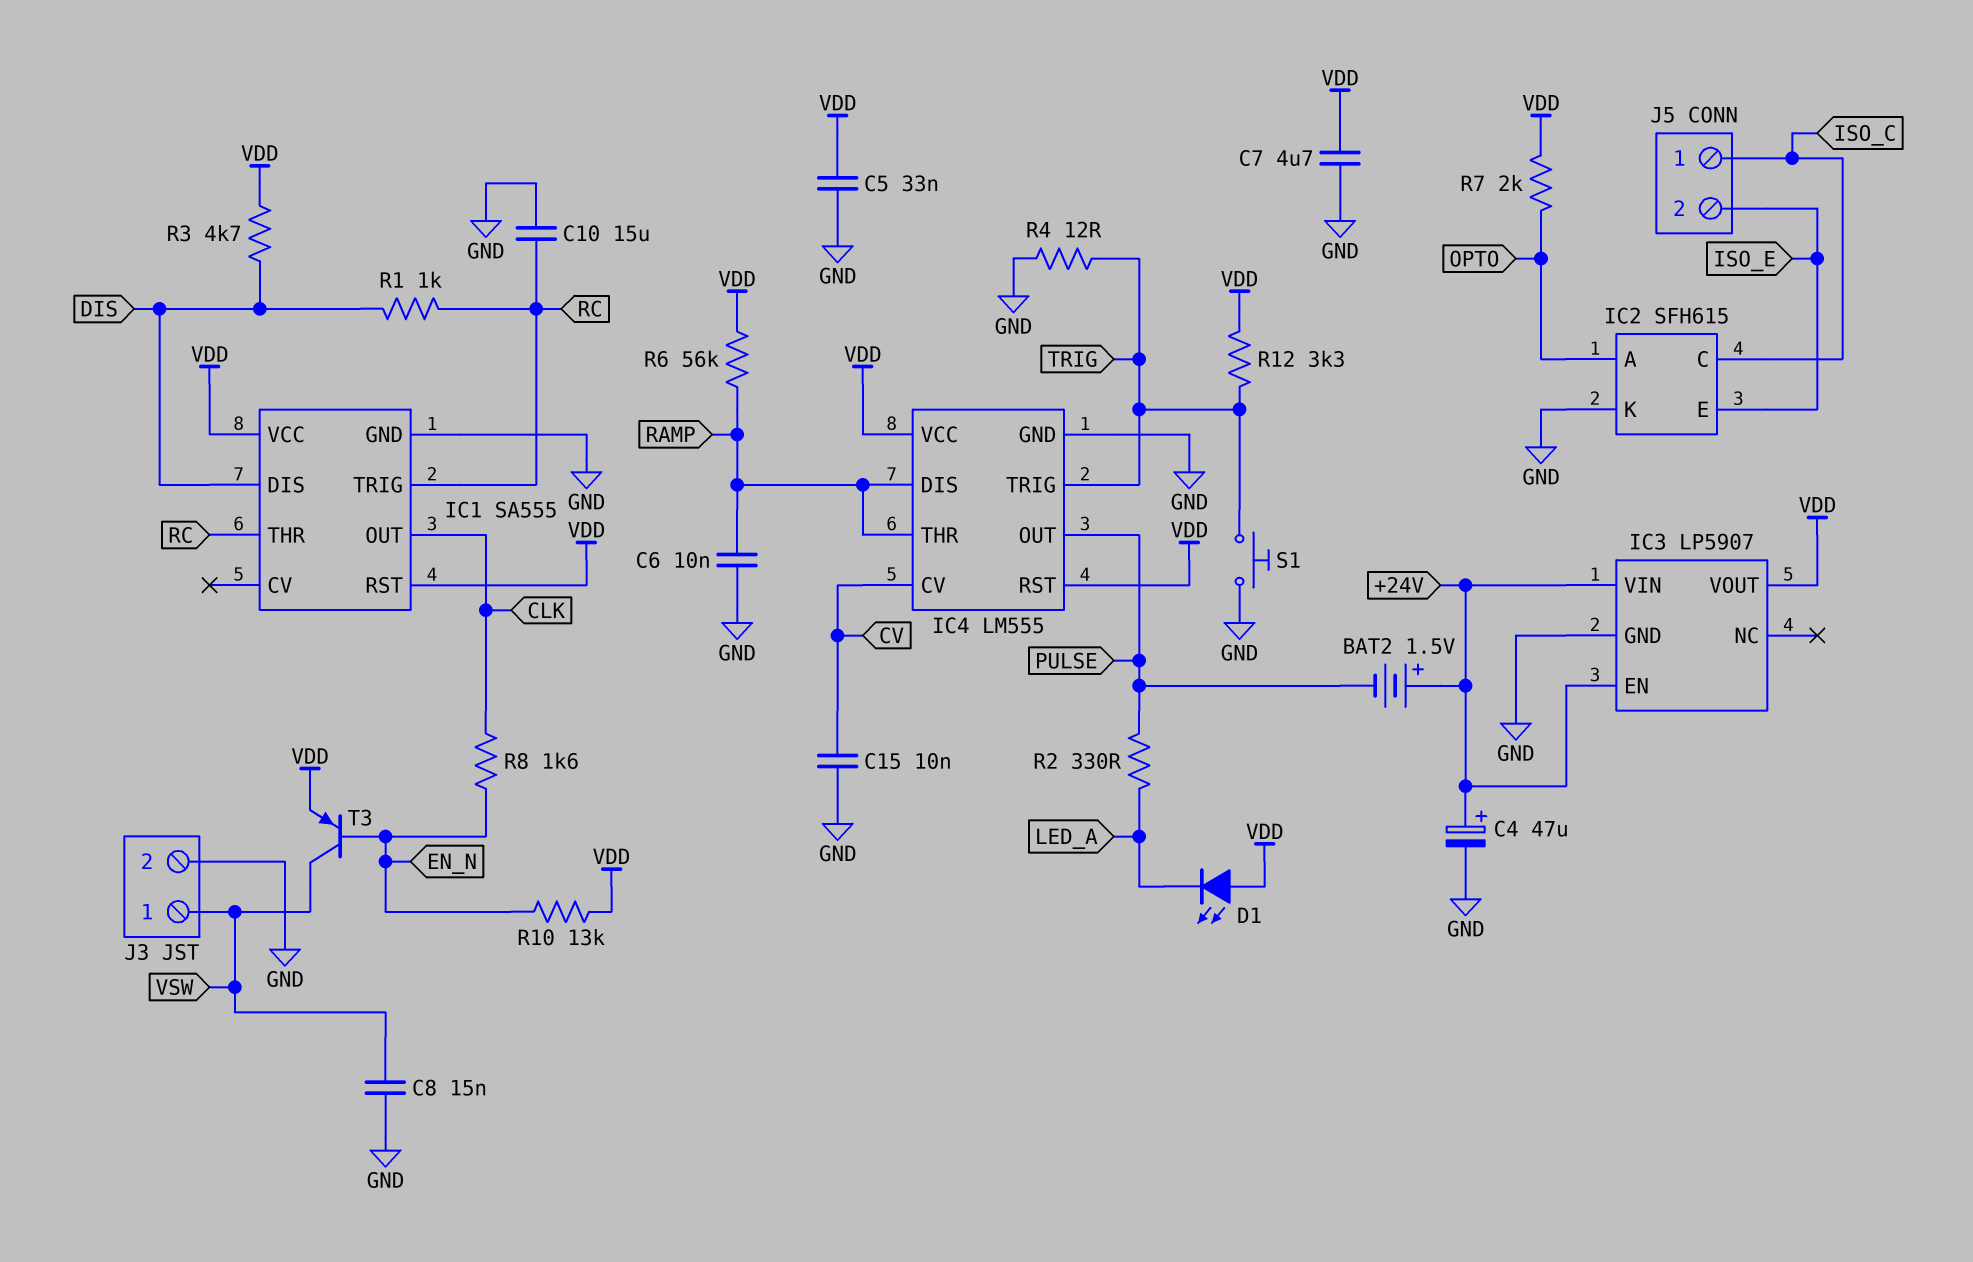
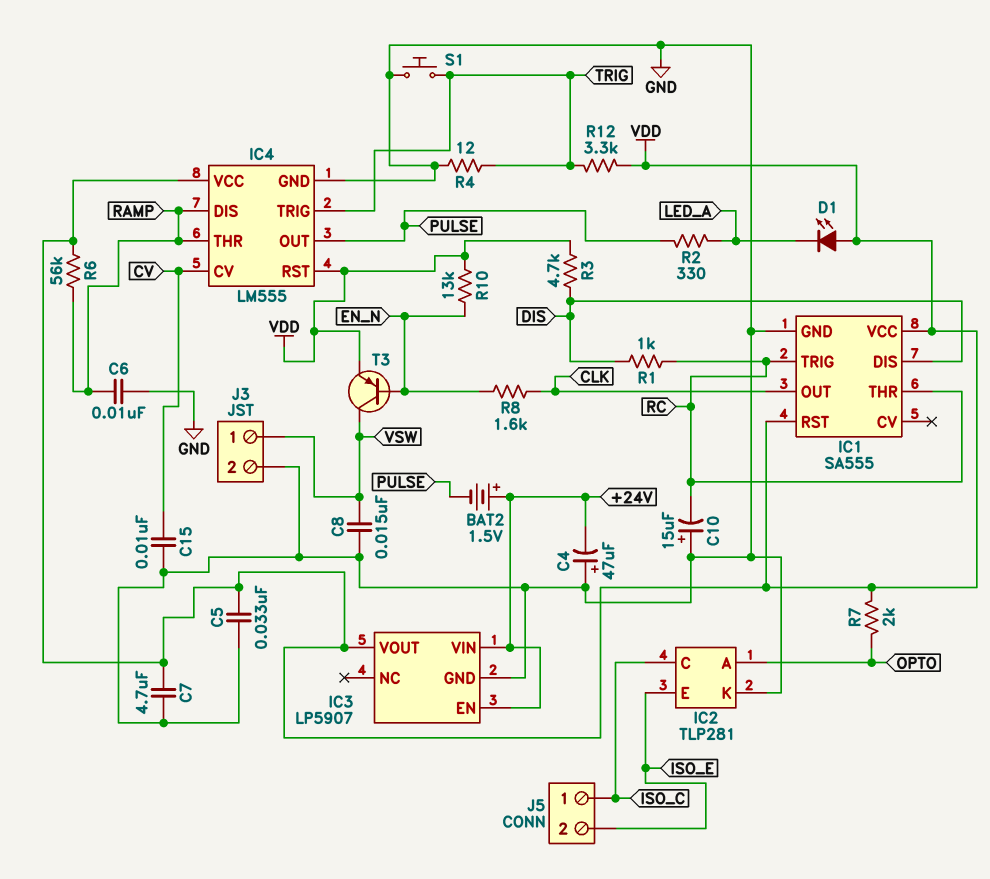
C4: 47uF (plus +24V, minus GND) -> 47uF (plus GND, minus +24V)
C10: 15uF (GND, RC) -> 15uF (plus GND, minus RC)
IC2: SFH615 -> TLP281

